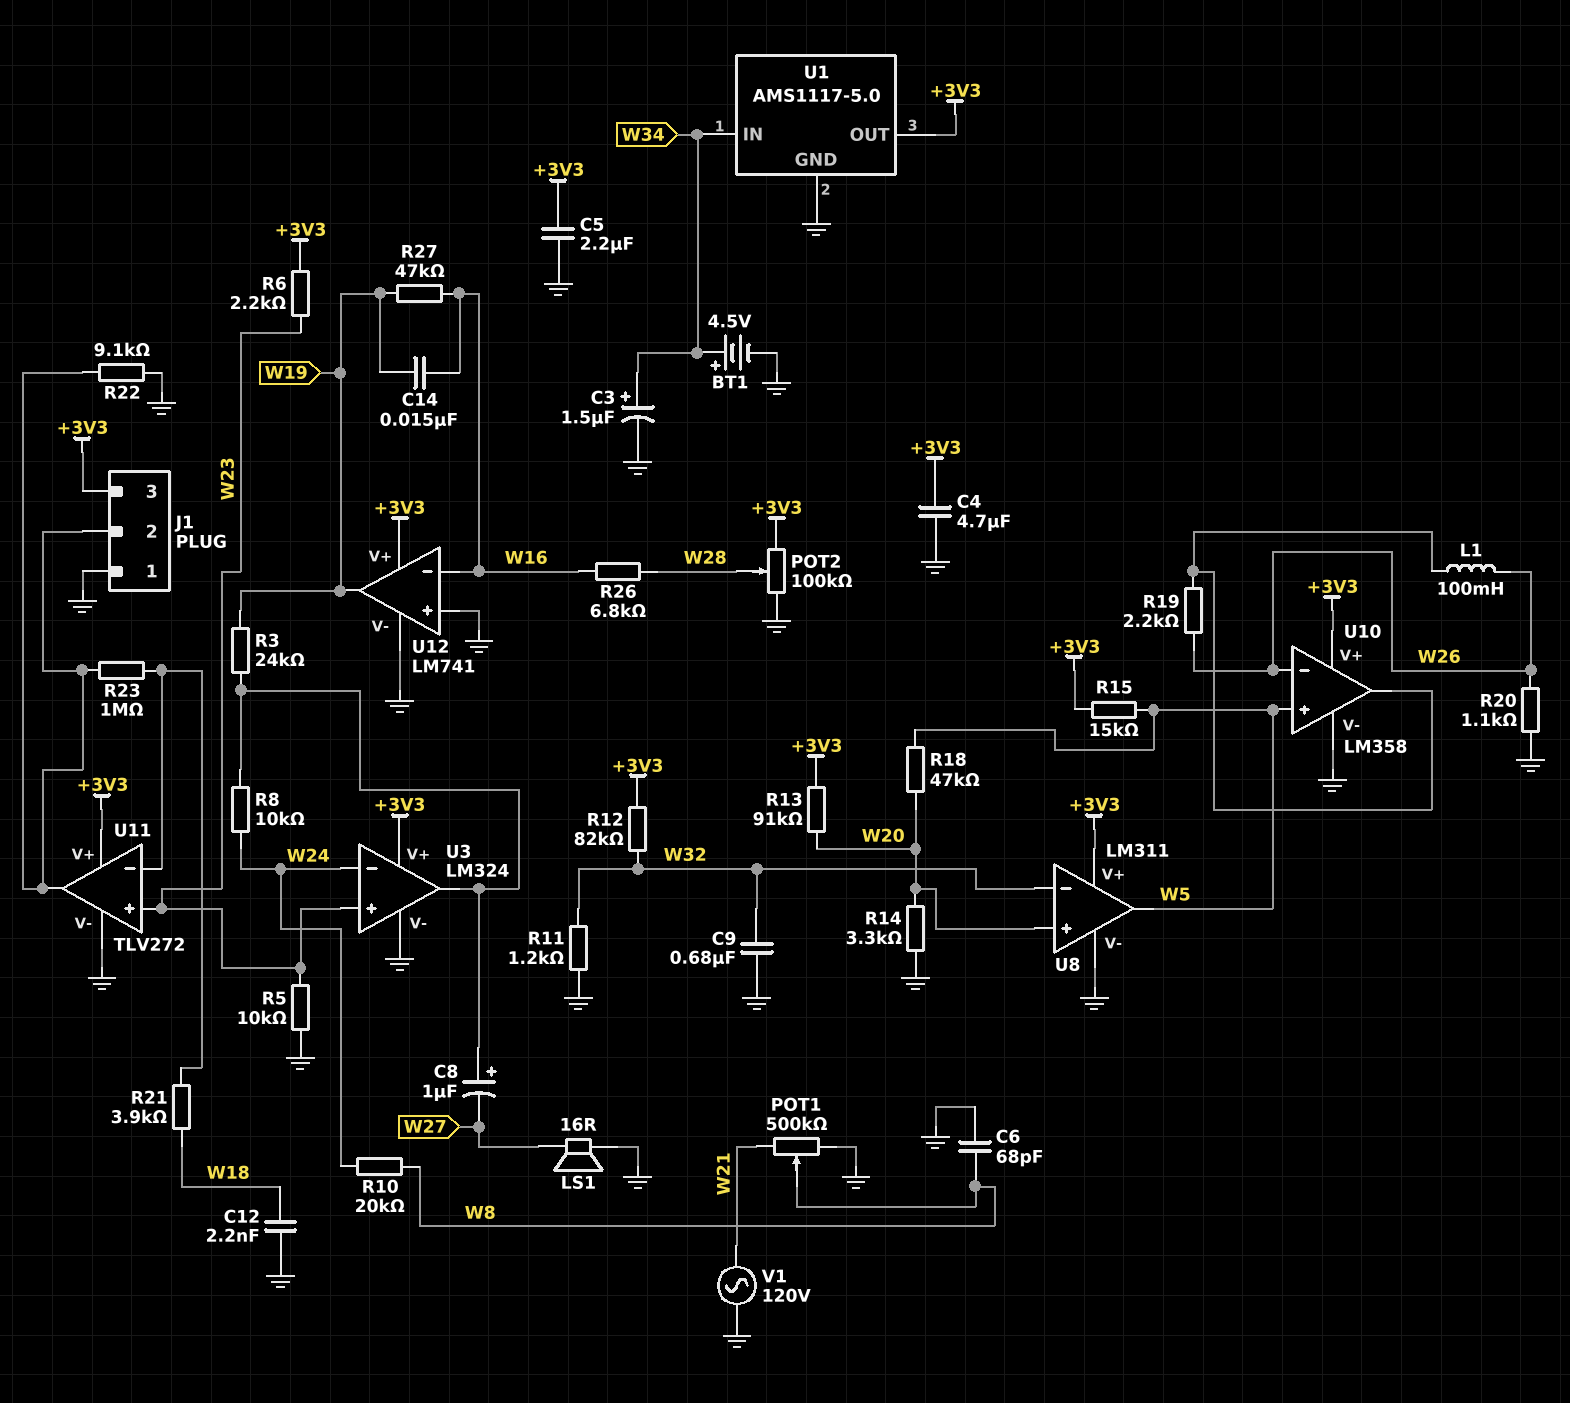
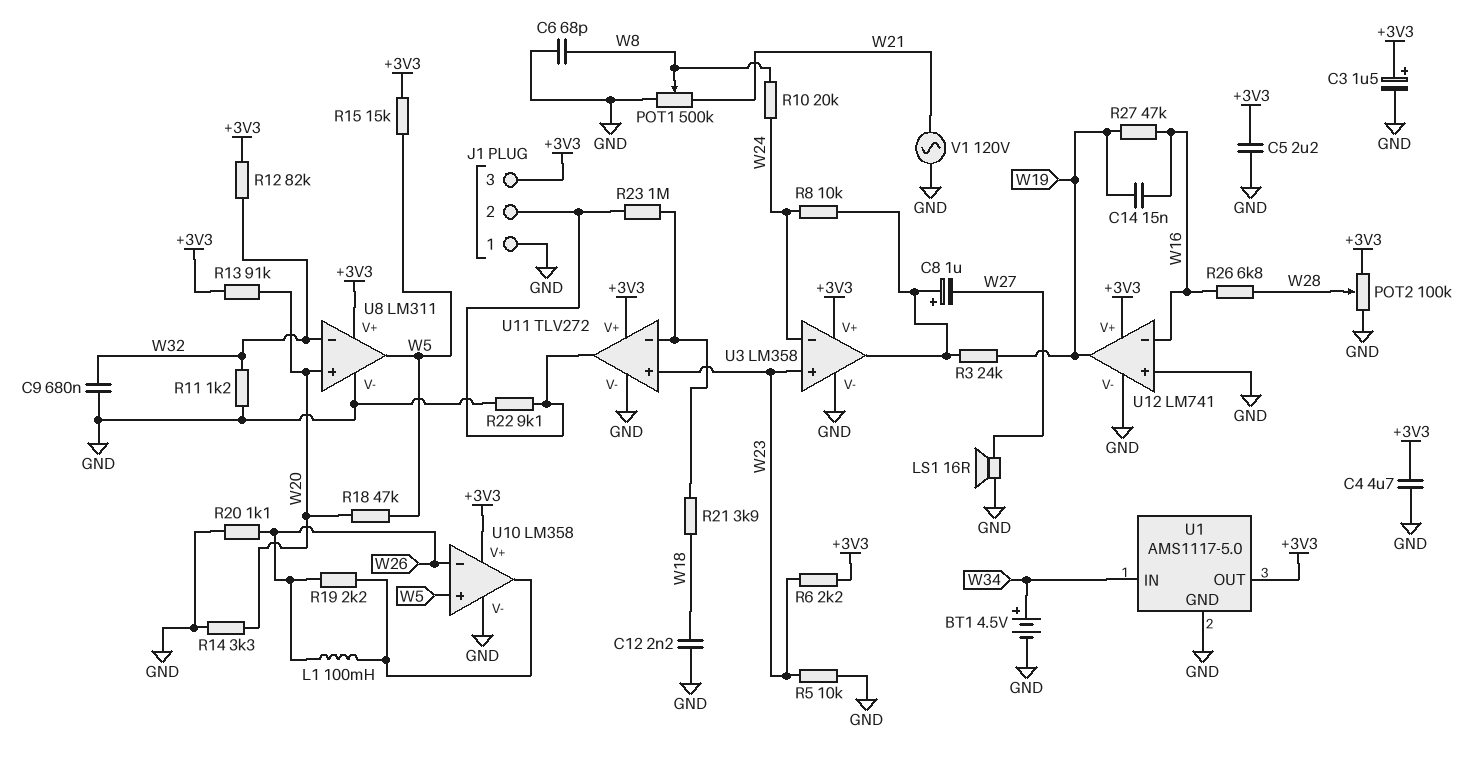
C3: 1.5uF (plus W34, minus GND) -> 1.5uF (plus +3V3, minus GND)
U3: LM324 -> LM358

